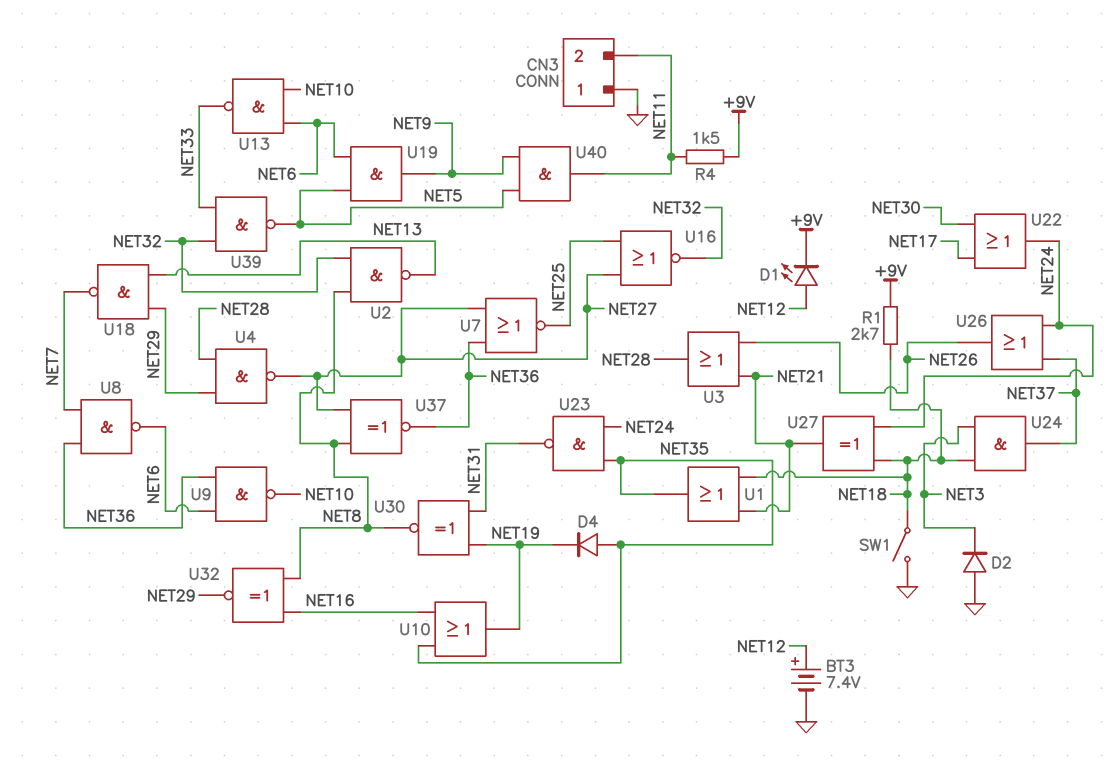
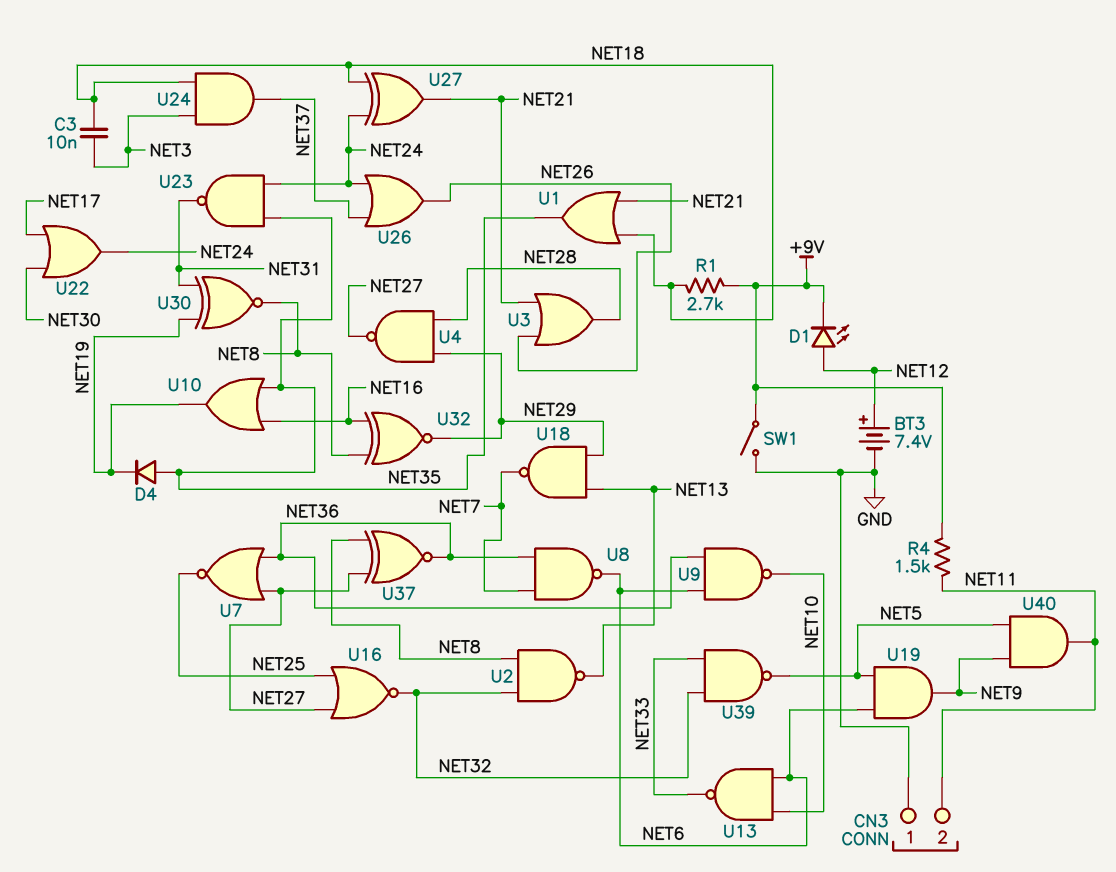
C3: none -> 10nF (NET3, NET18)
D2: diode (A GND, K NET3) -> none
SW1: switch (GND, NET18) -> switch (+9V, GND)

